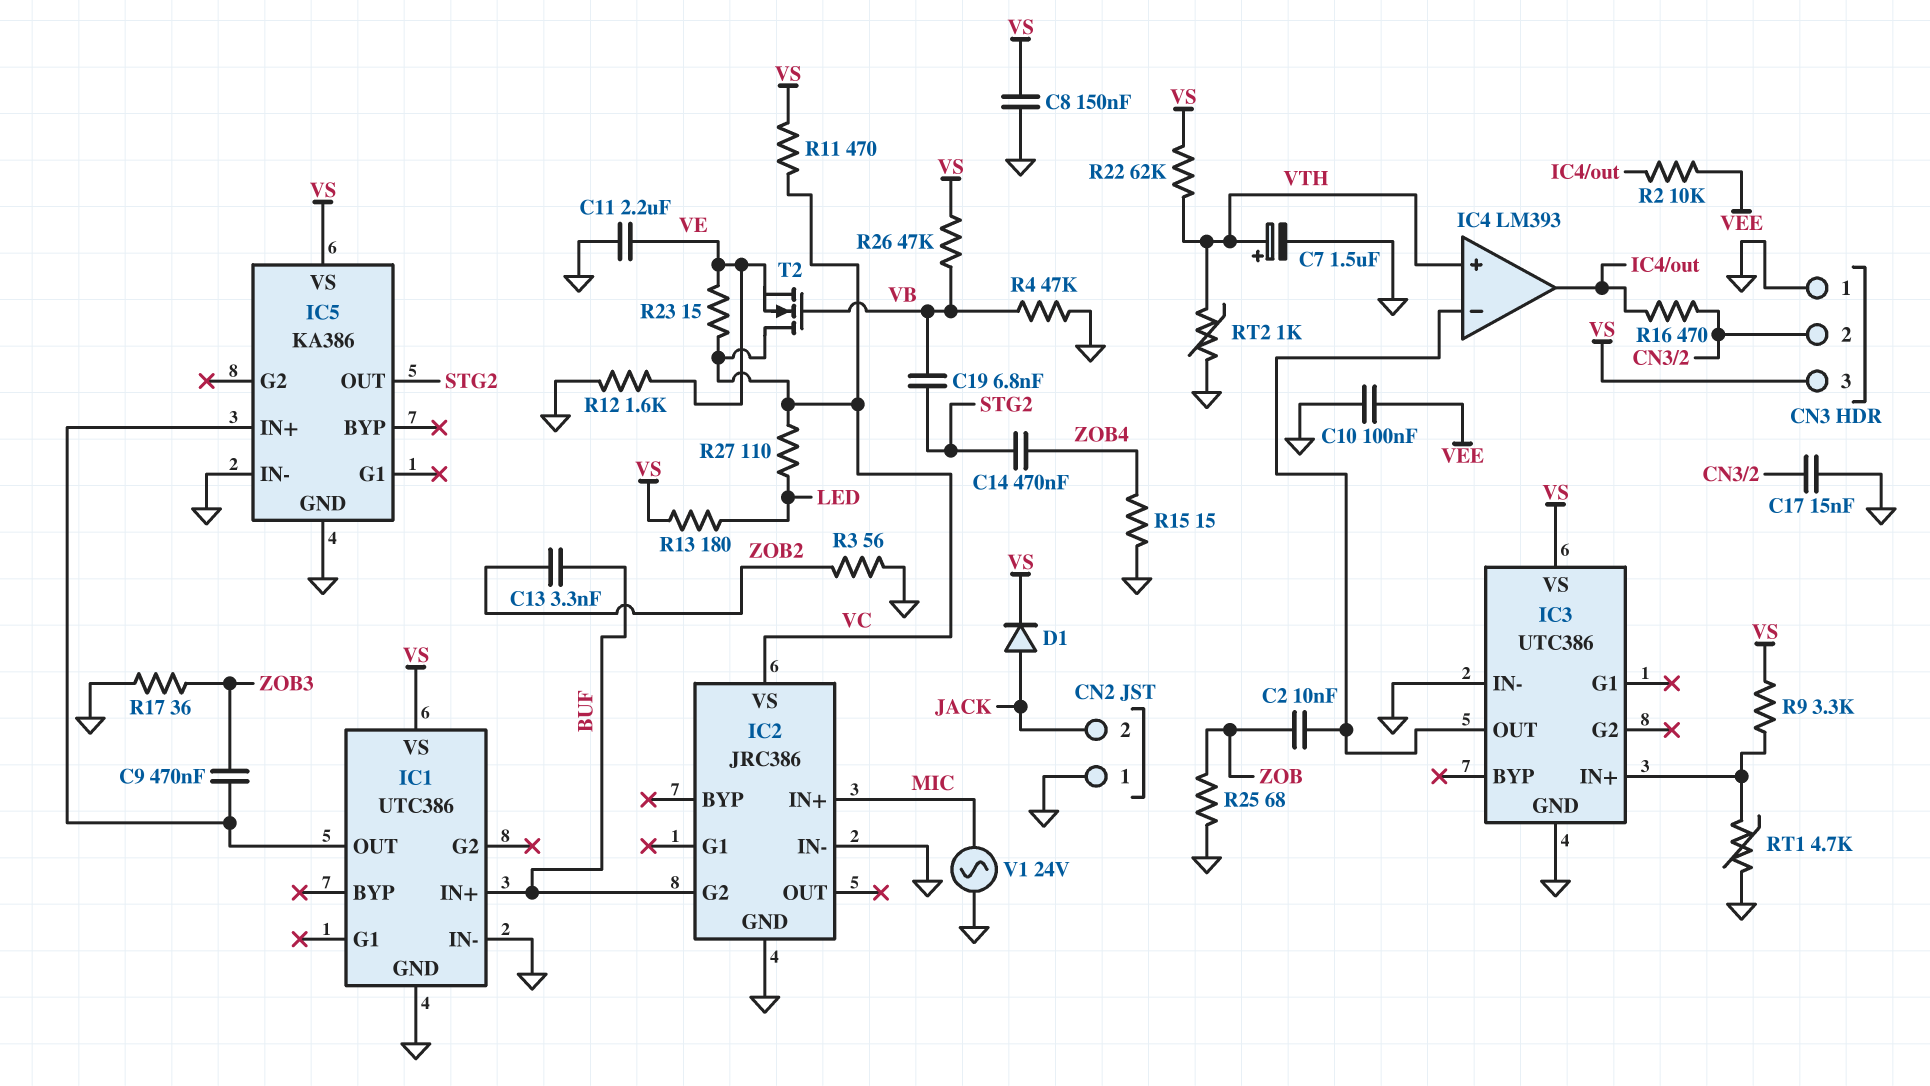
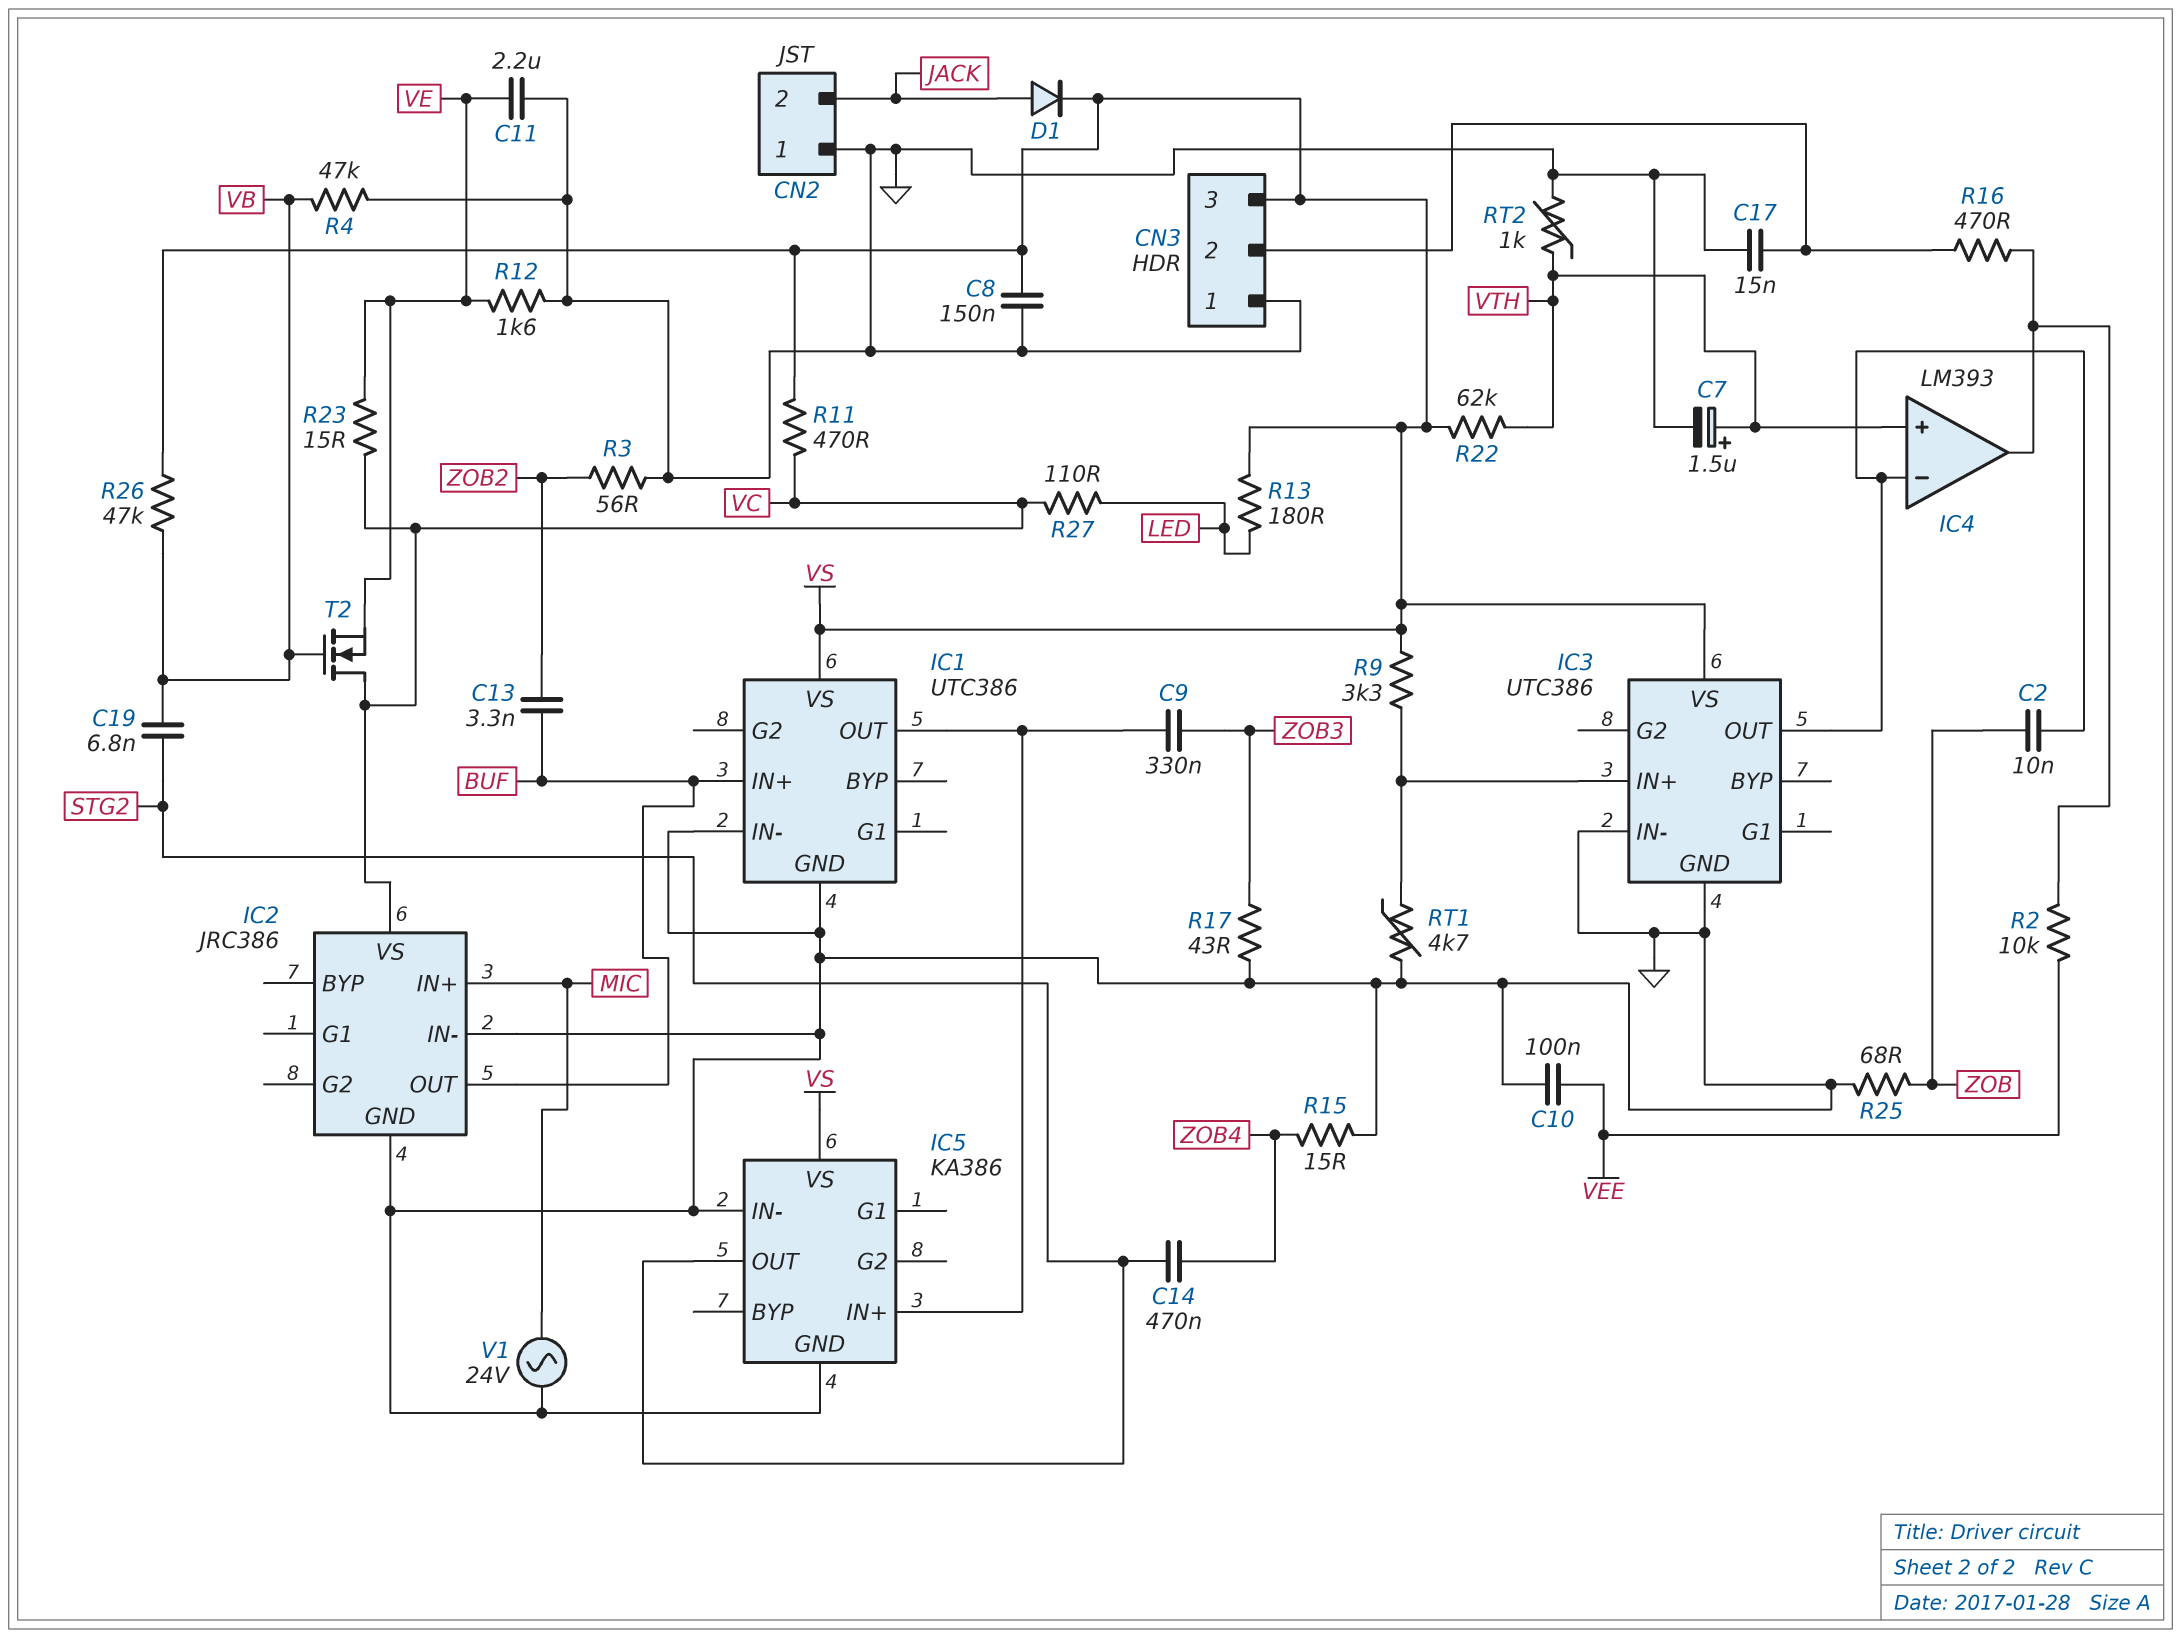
C9: 470nF (IC1/OUT, ZOB3) -> 330nF (IC1/OUT, ZOB3)
IC2 pin G2: BUF -> none
IC2 pin OUT: none -> BUF
R17: 36 (GND, ZOB3) -> 43 (GND, ZOB3)

